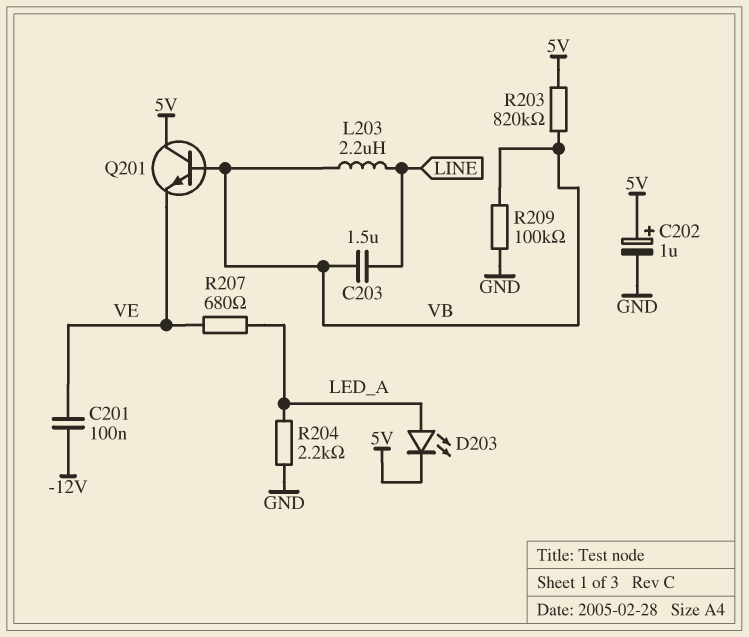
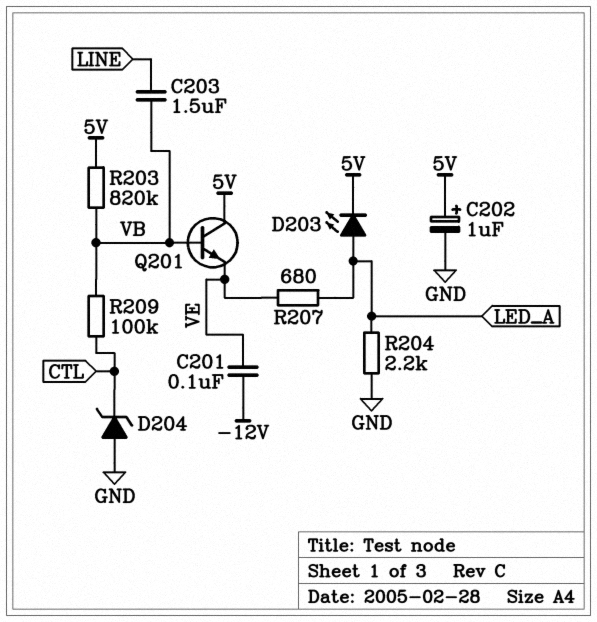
D204: none -> zener (A GND, K CTL)
L203: 2.2uH (LINE, VB) -> none
R209: 100k (GND, VB) -> 100k (CTL, VB)

